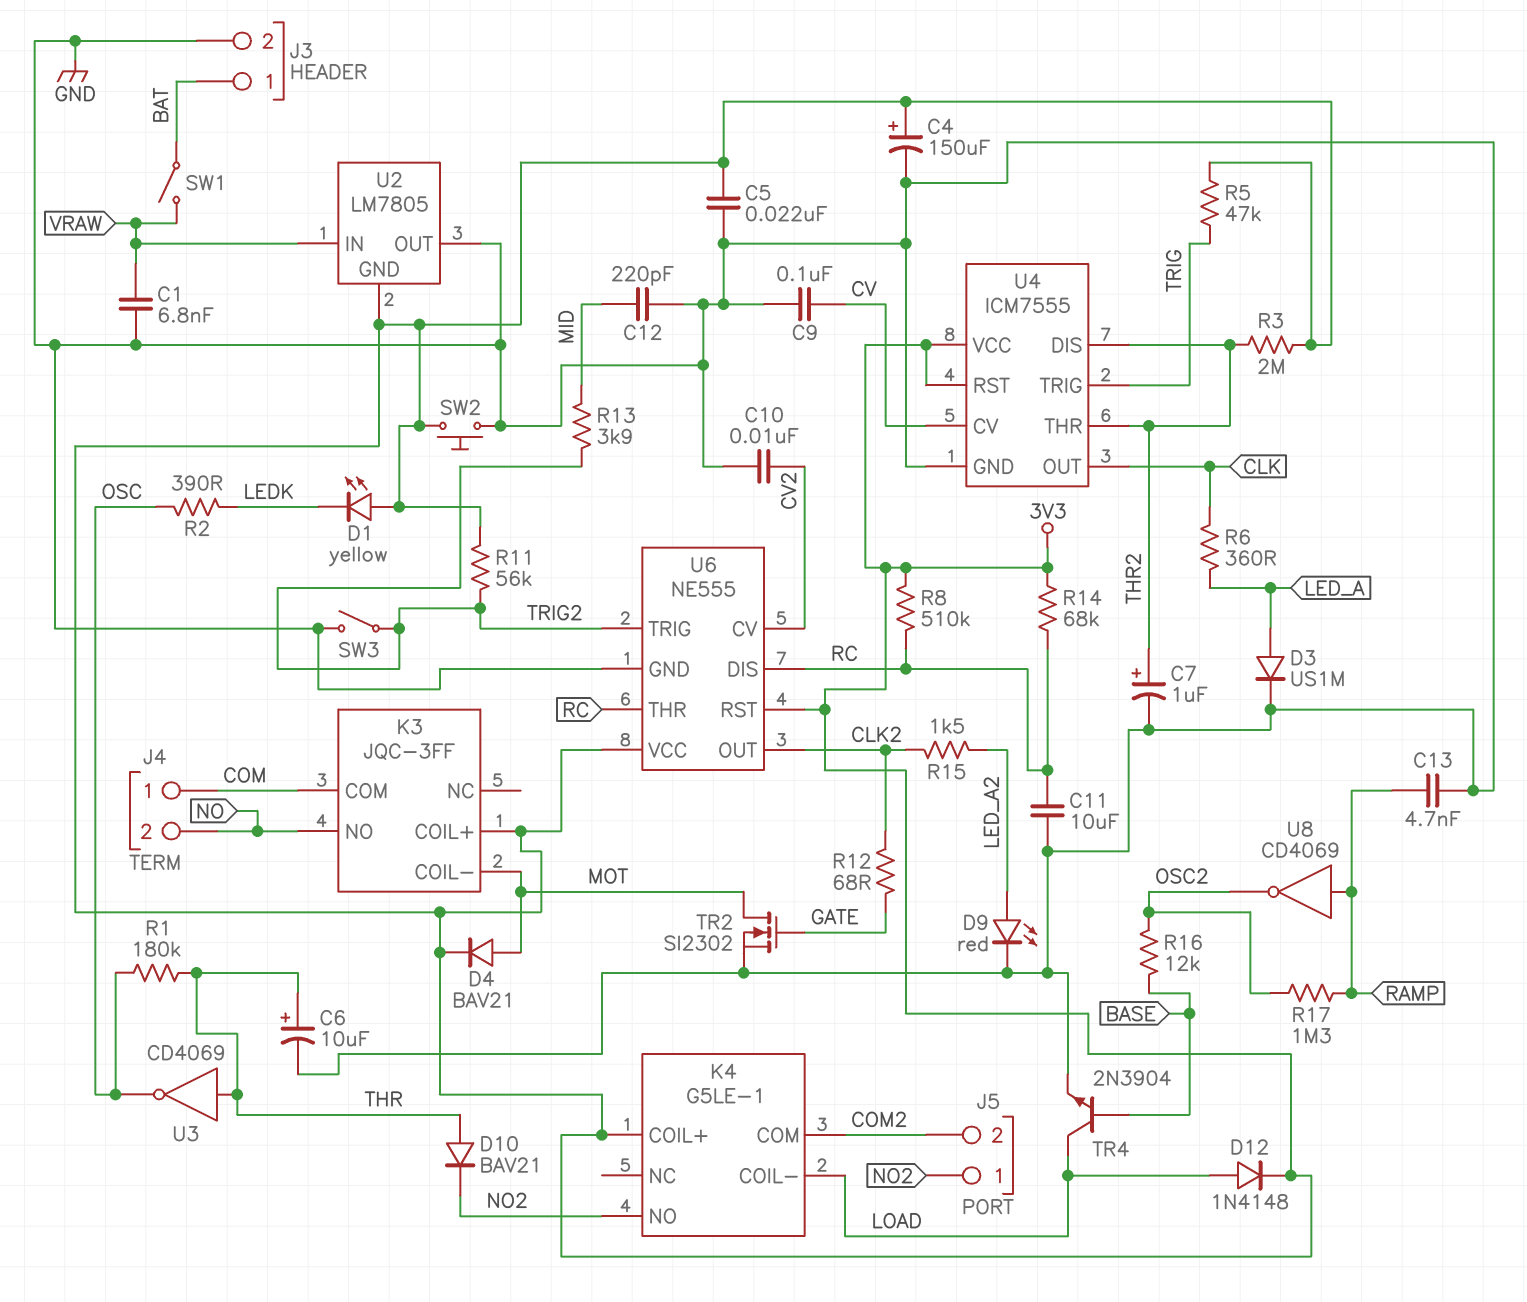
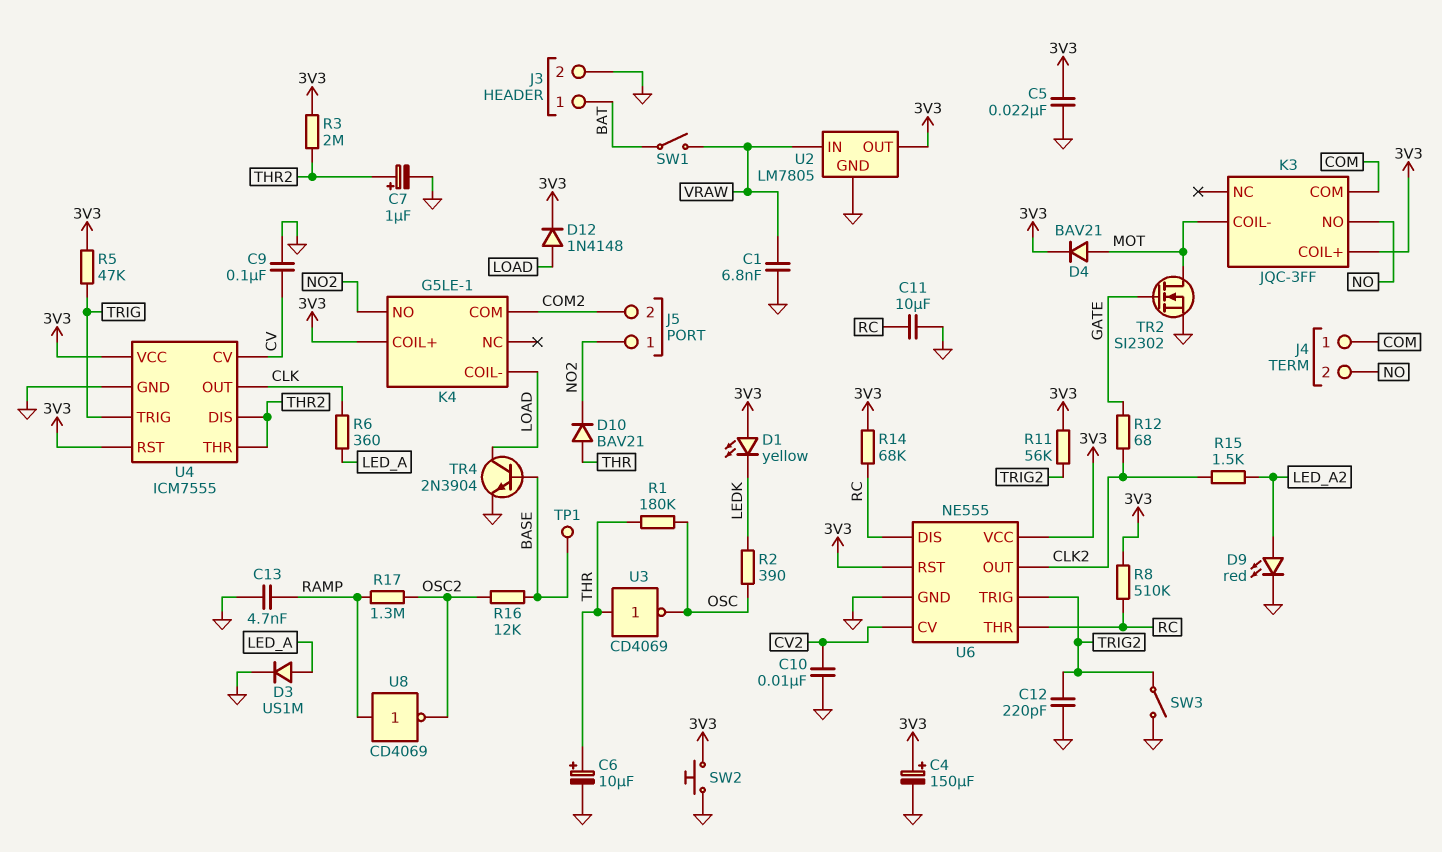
C12: 220pF (GND, MID) -> 220pF (GND, TRIG2)
R13: 3.9k (MID, TRIG2) -> none
TP1: none -> test point (BASE)
U2 pin GND: 3V3 -> GND
U2 pin OUT: GND -> 3V3

